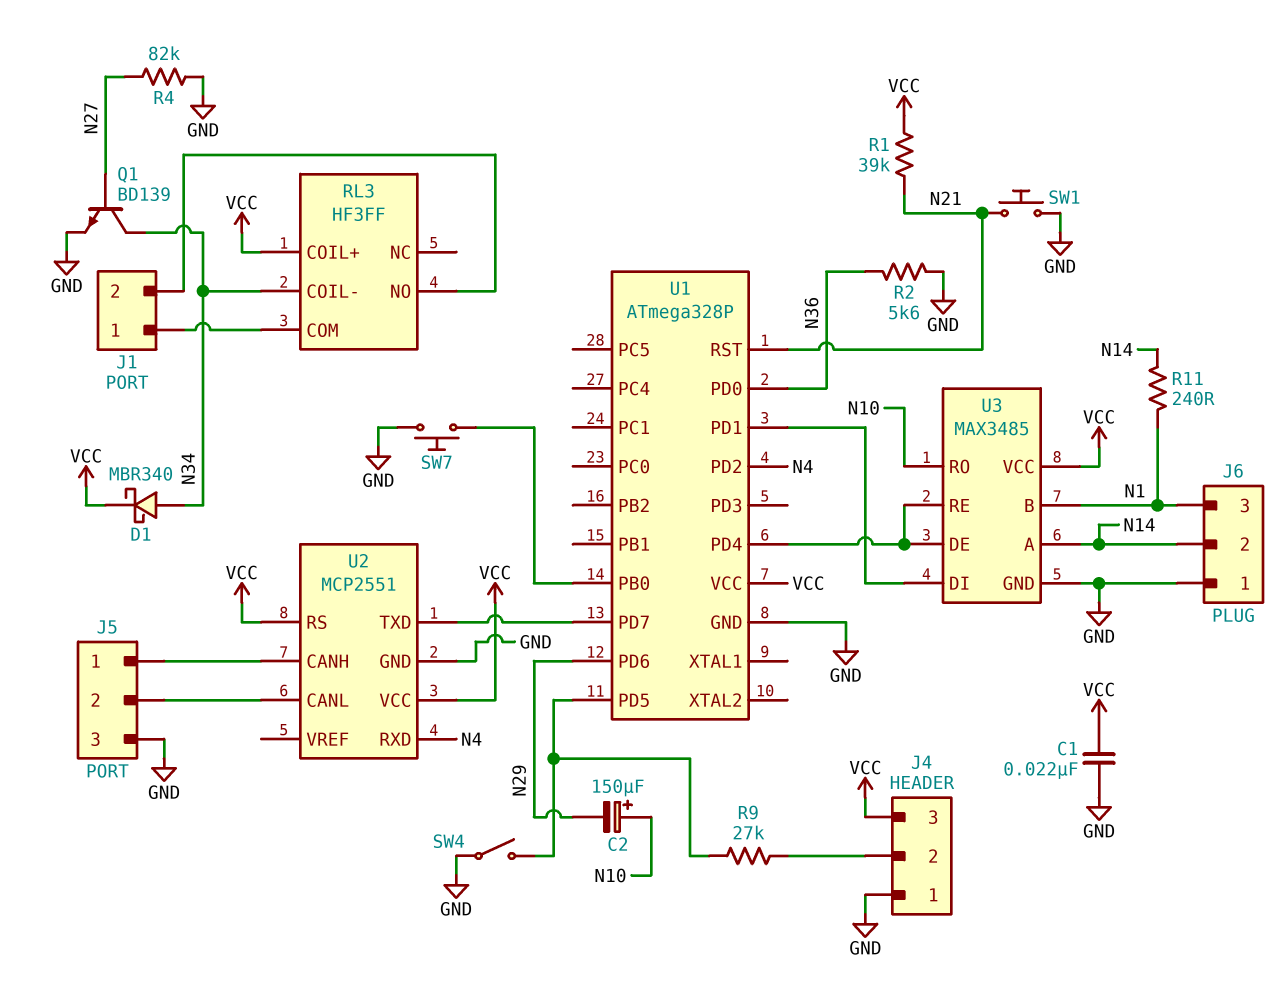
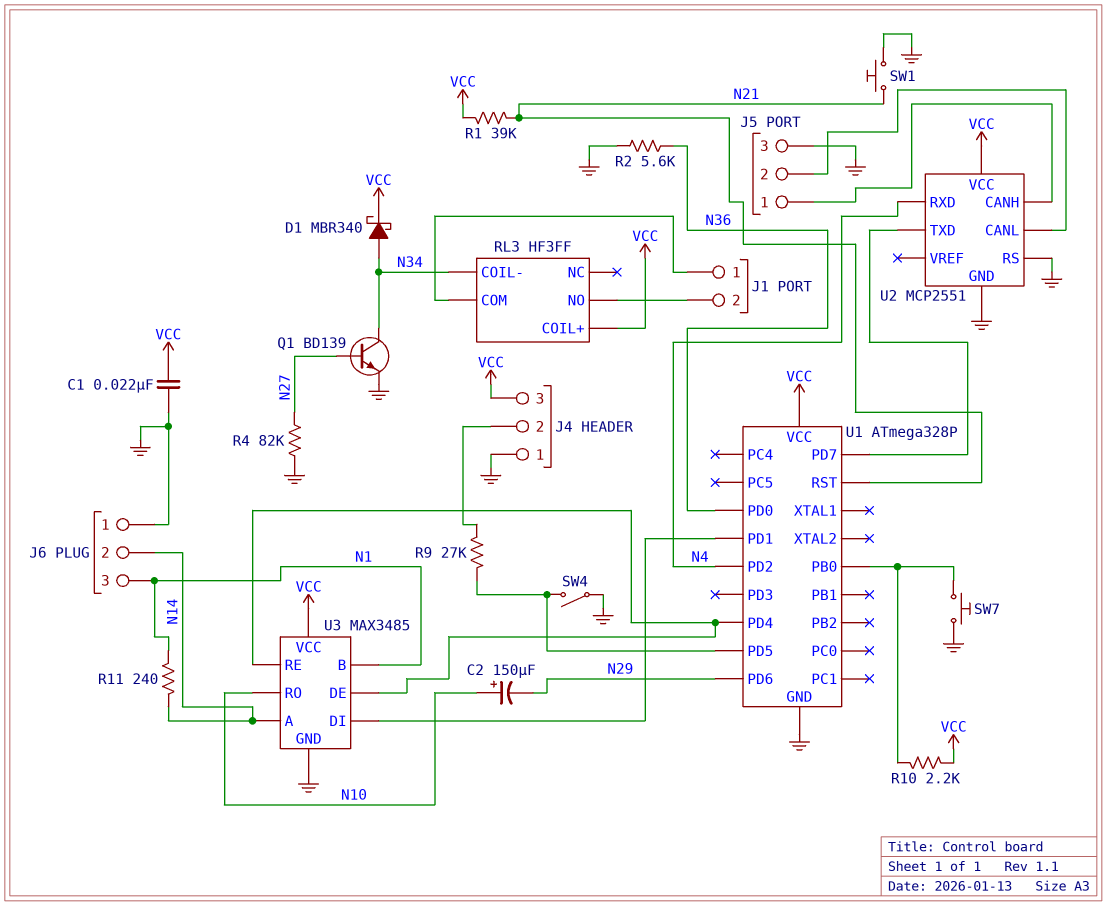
R10: none -> 2.2k (U1/PB0, VCC)
U2 pin RS: VCC -> GND

